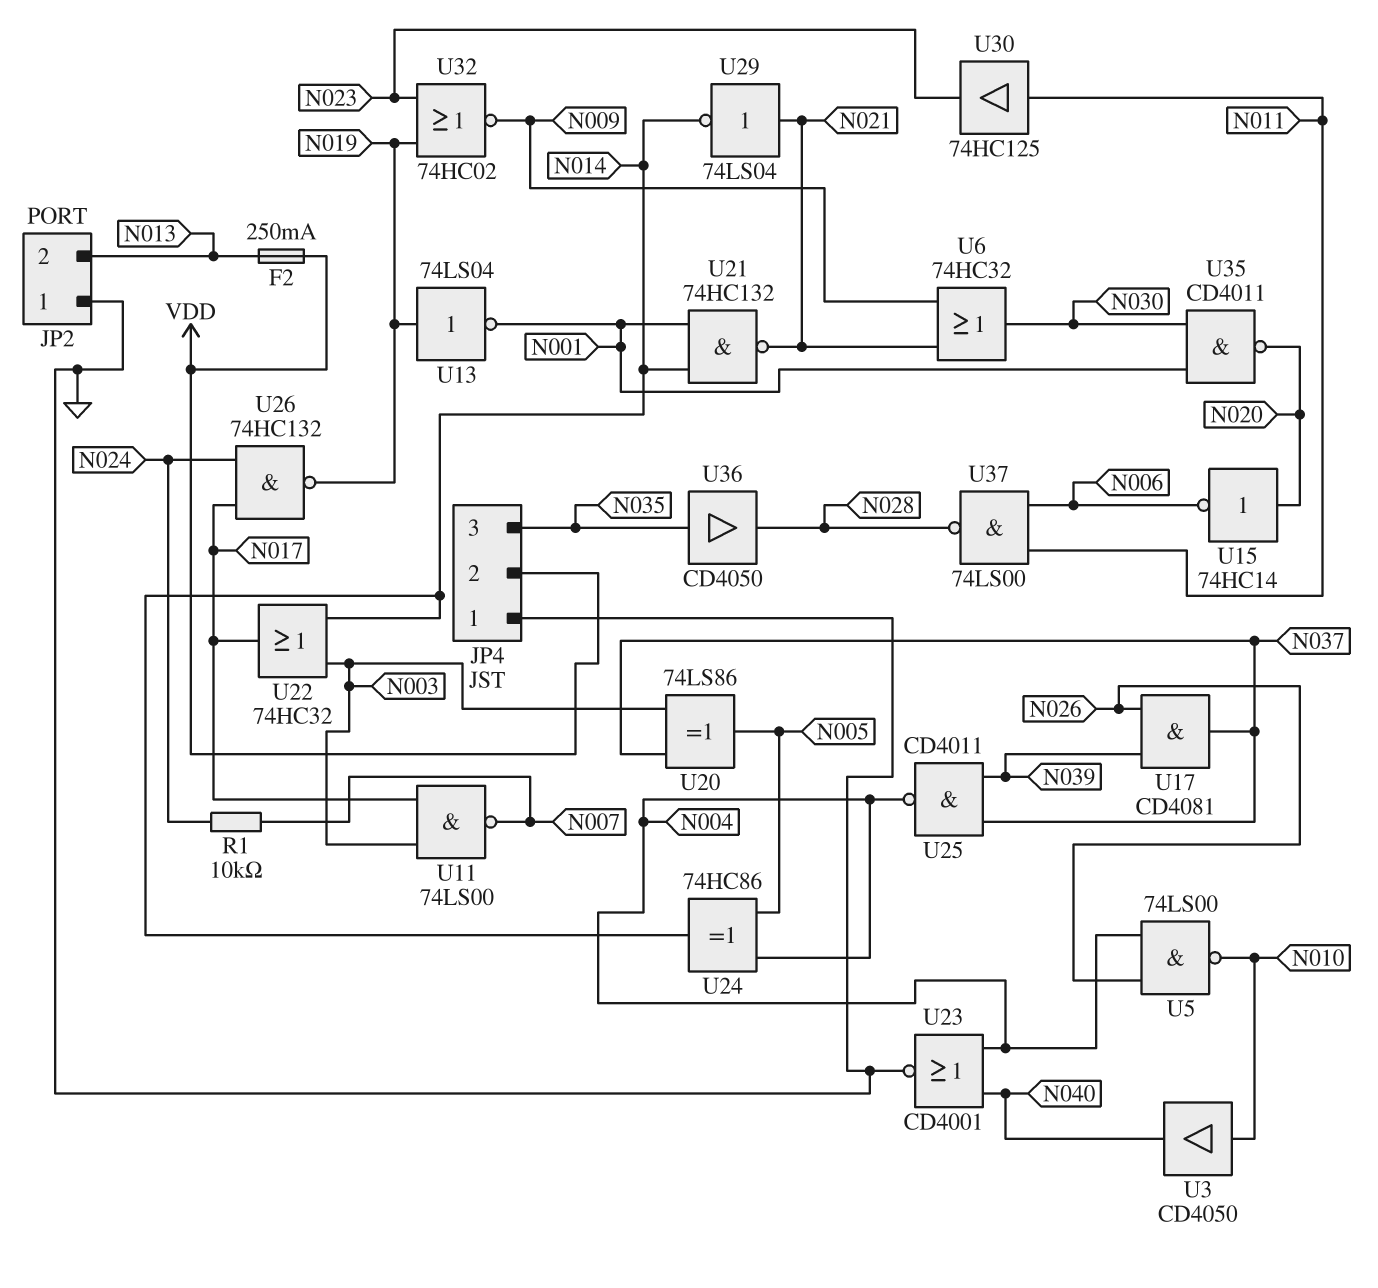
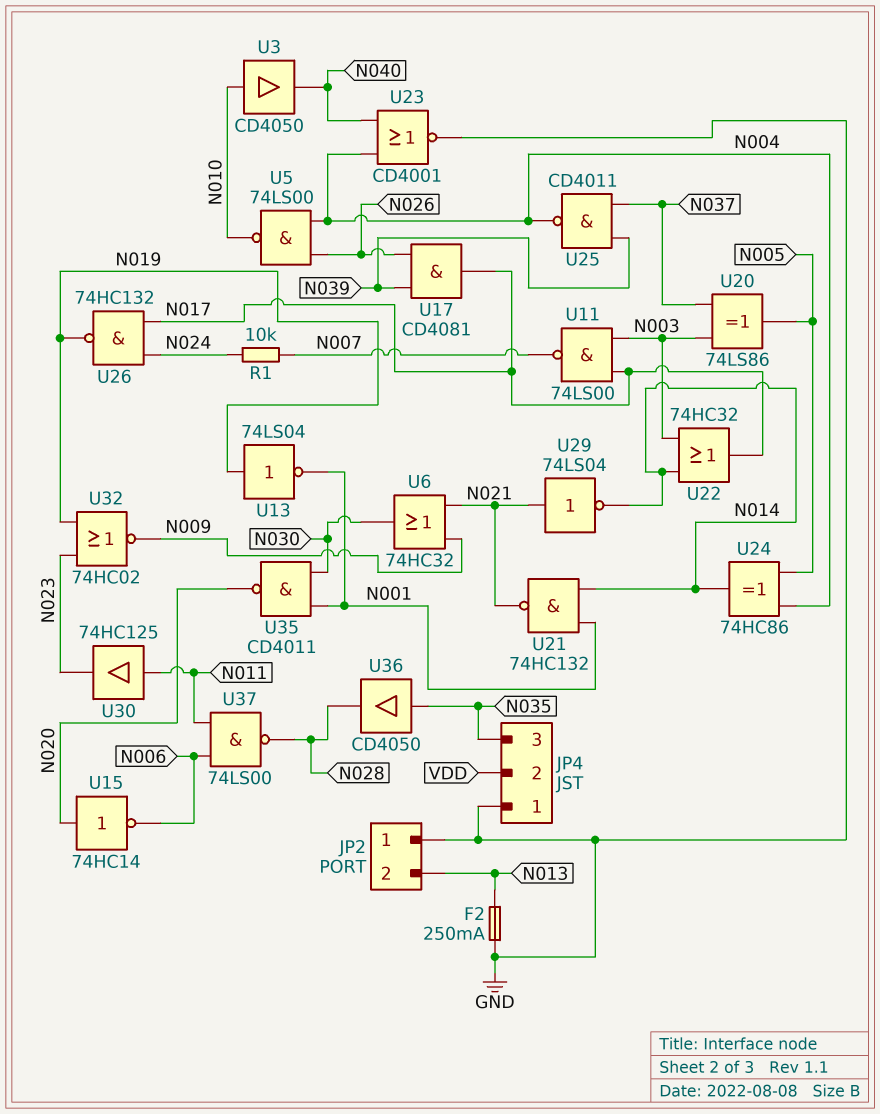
F2: 250mA (N013, VDD) -> 250mA (GND, N013)
U17: AND CD4081 (in N026, in N039, out N037) -> AND CD4081 (in N026, in N039, out N017)

